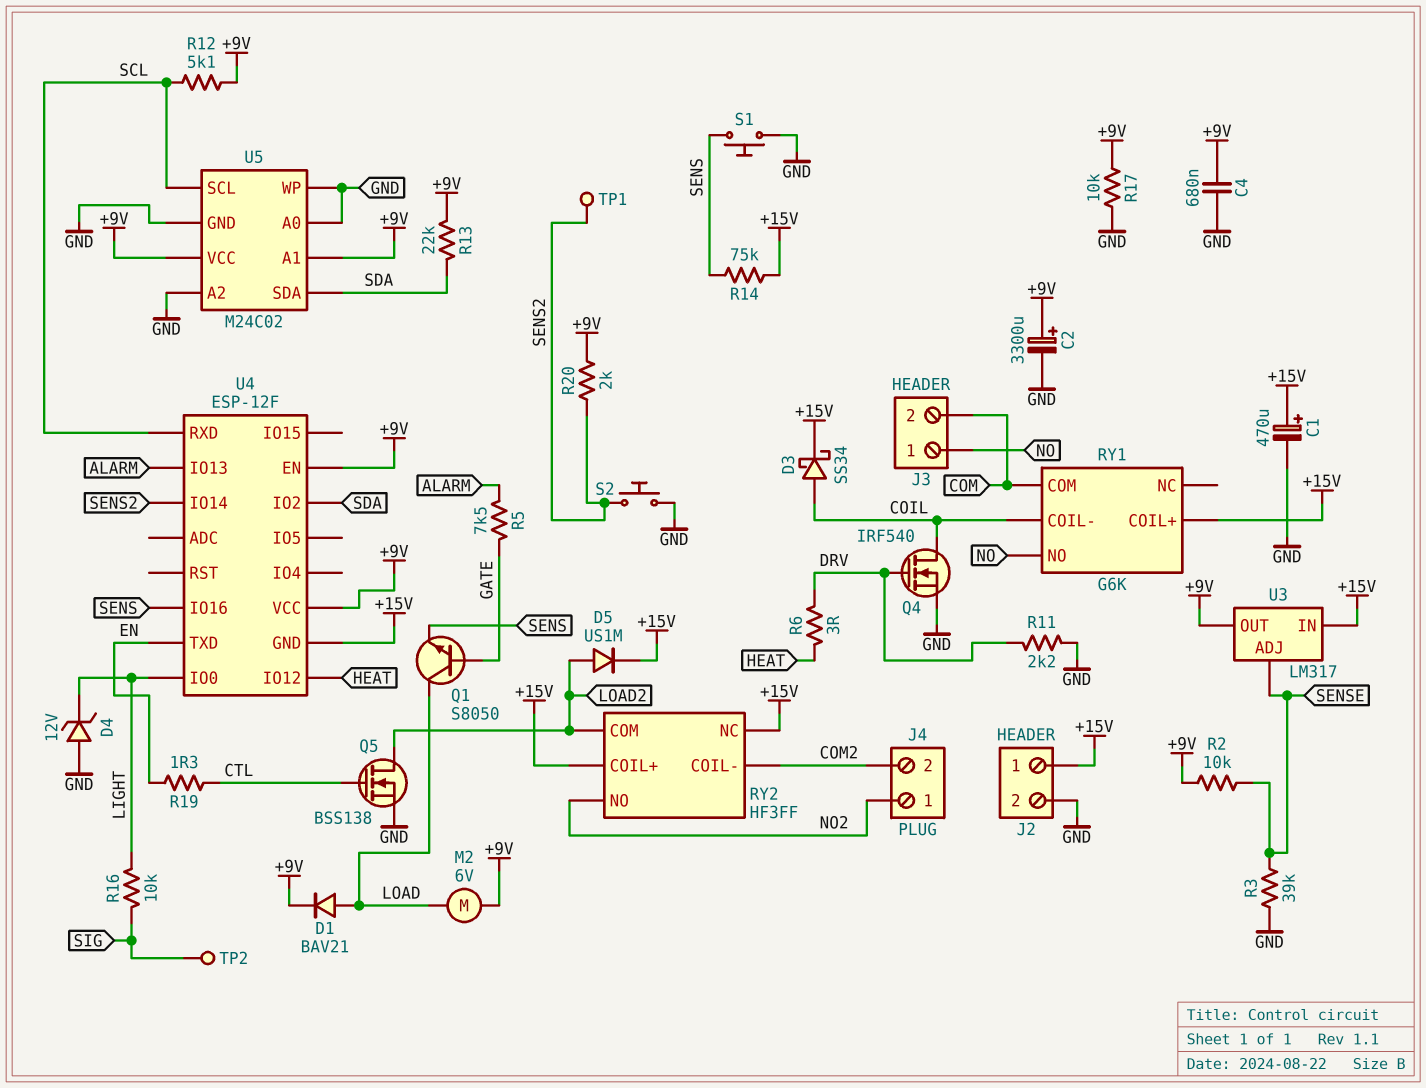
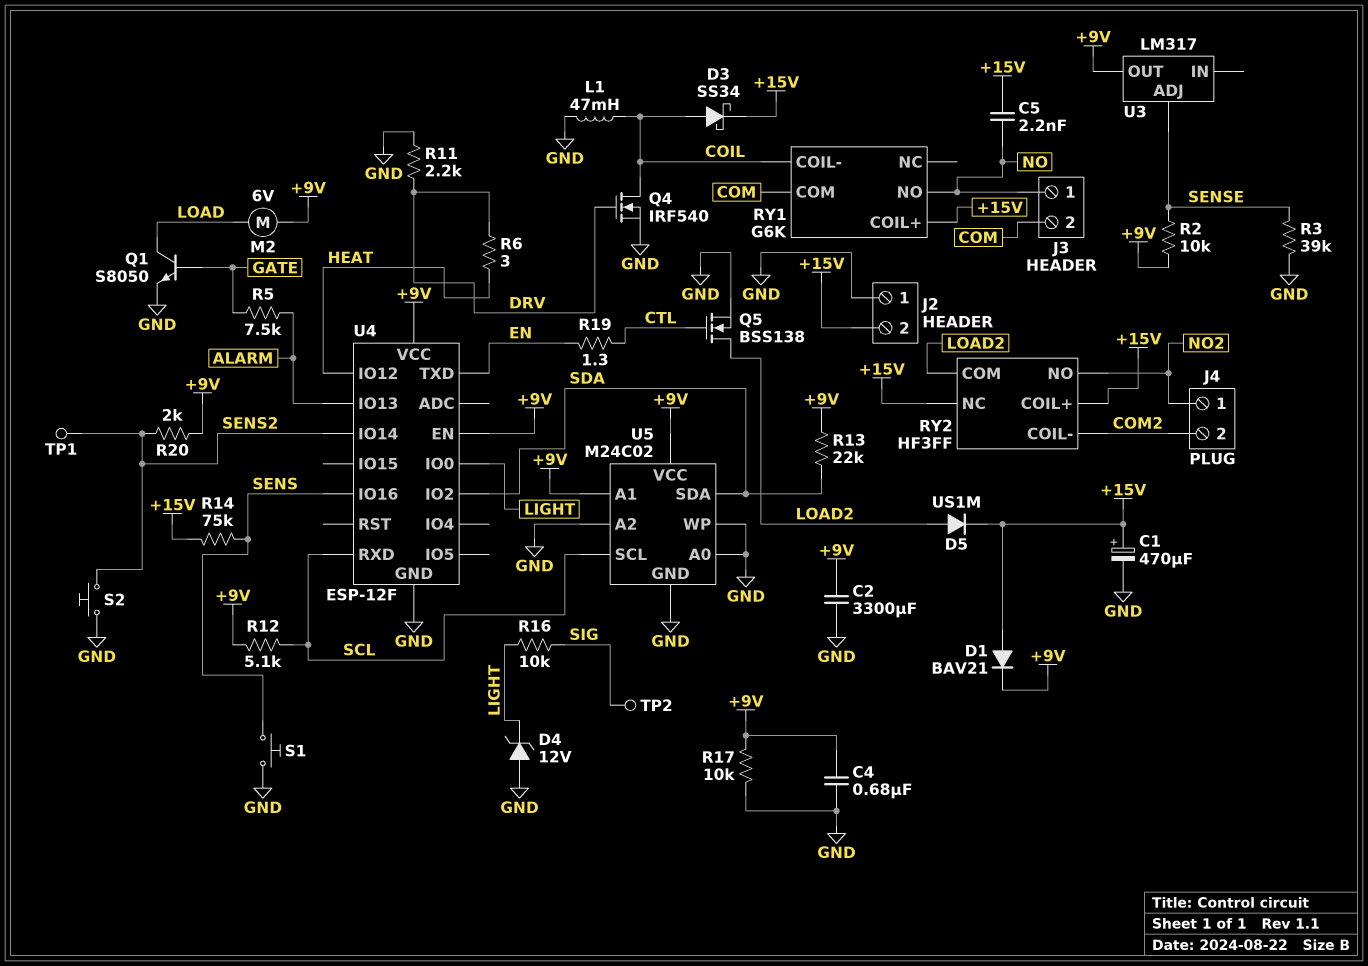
C2: 3300uF (plus +9V, minus GND) -> 3300uF (+9V, GND)
C5: none -> 2.2nF (+15V, NO)
D1: diode BAV21 (A LOAD, K +9V) -> diode BAV21 (A +15V, K +9V)
J2 pin 1: +15V -> GND
J2 pin 2: GND -> +15V
L1: none -> 47mH (COIL, GND)
Q1: NPN S8050 (B GATE, C LOAD, E SENS) -> NPN S8050 (B GATE, C LOAD, E GND)
U3 pin IN: +15V -> none
U4 pin GND: +15V -> GND

